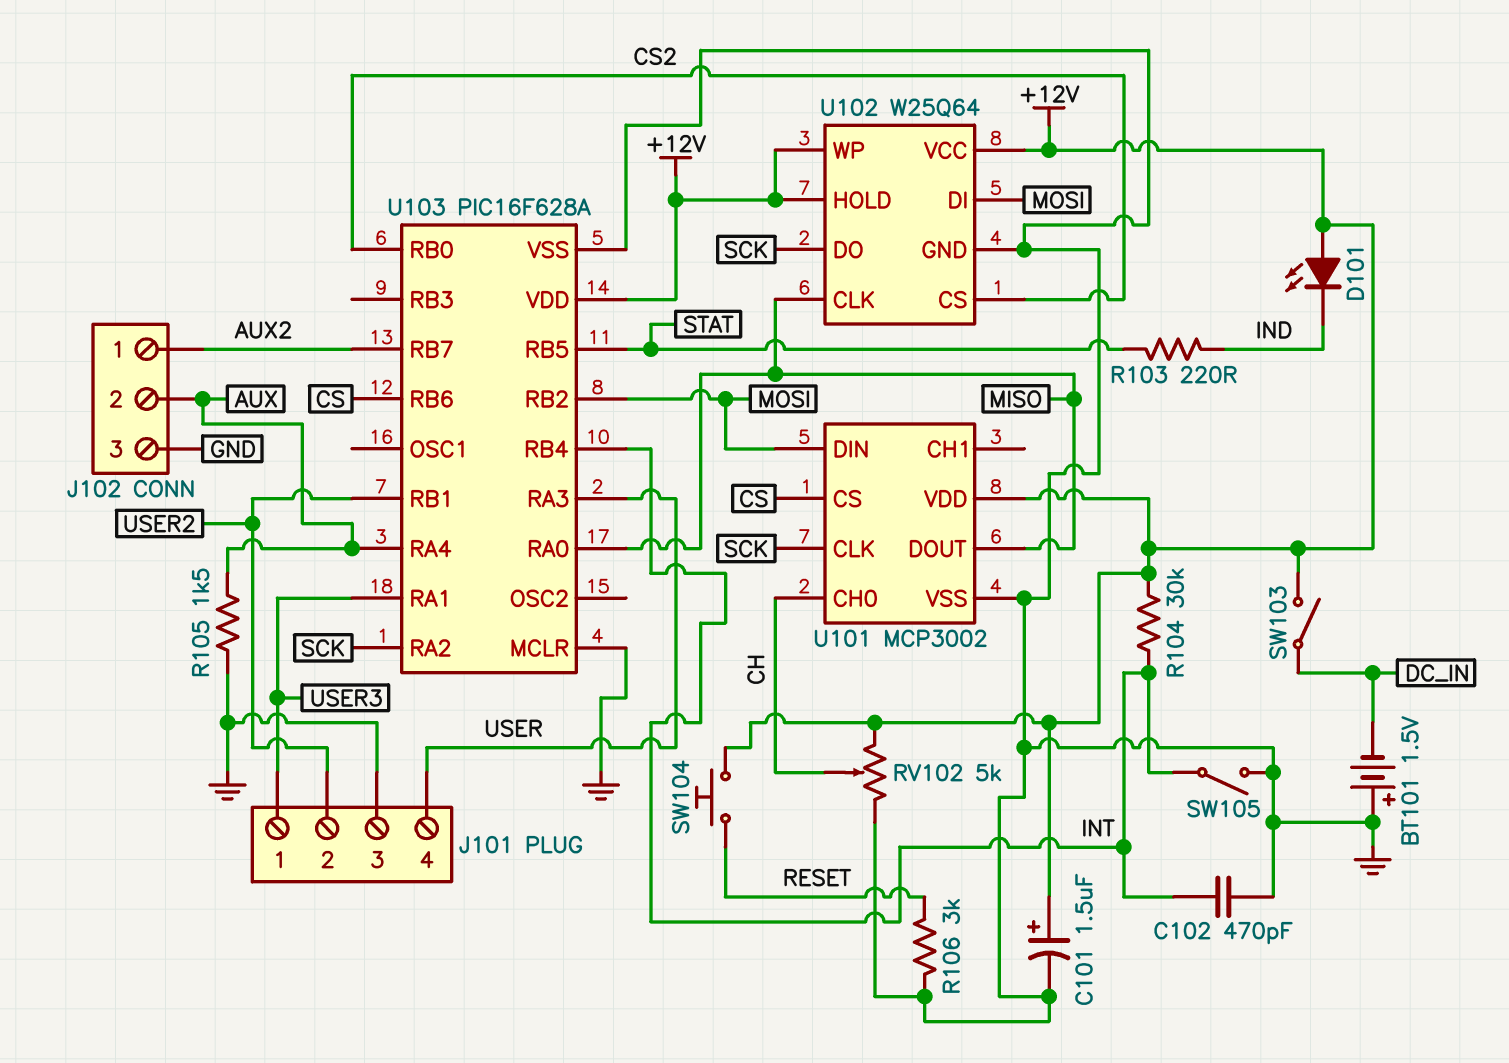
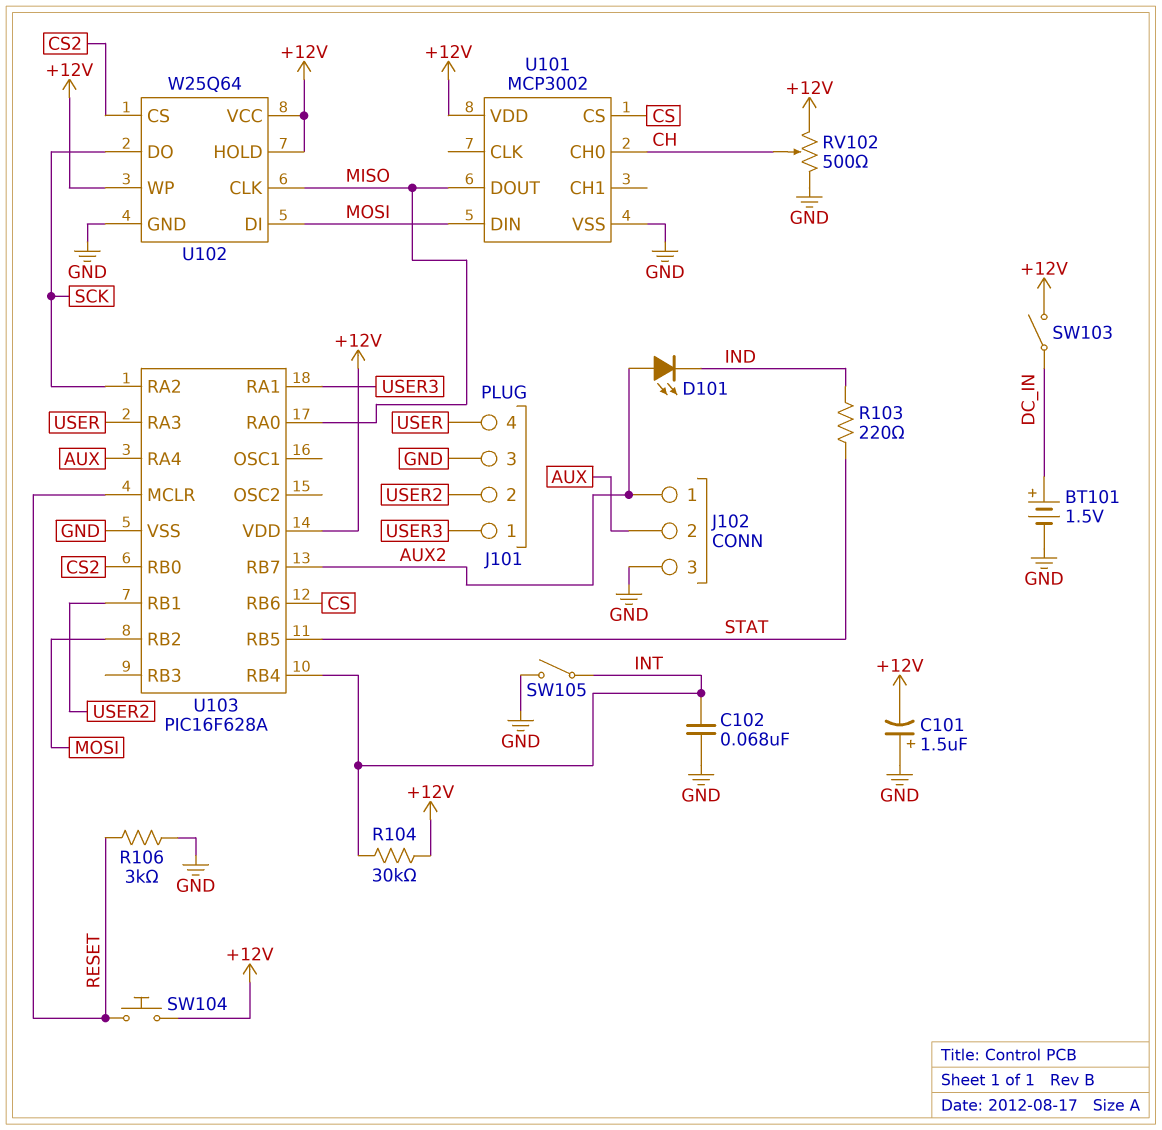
BT101: 1.5V (plus GND, minus DC_IN) -> 1.5V (plus DC_IN, minus GND)
C101: 1.5uF (plus +12V, minus GND) -> 1.5uF (plus GND, minus +12V)
C102: 470pF (GND, INT) -> 68nF (GND, INT)
D101: LED (A +12V, K IND) -> LED (A AUX2, K IND)
R105: 1.5k (AUX, GND) -> none
RV102: 5k (+12V, GND, wiper CH) -> 500 (+12V, GND, wiper CH)
U101 pin CLK: SCK -> none
U103 pin MCLR: GND -> RESET

